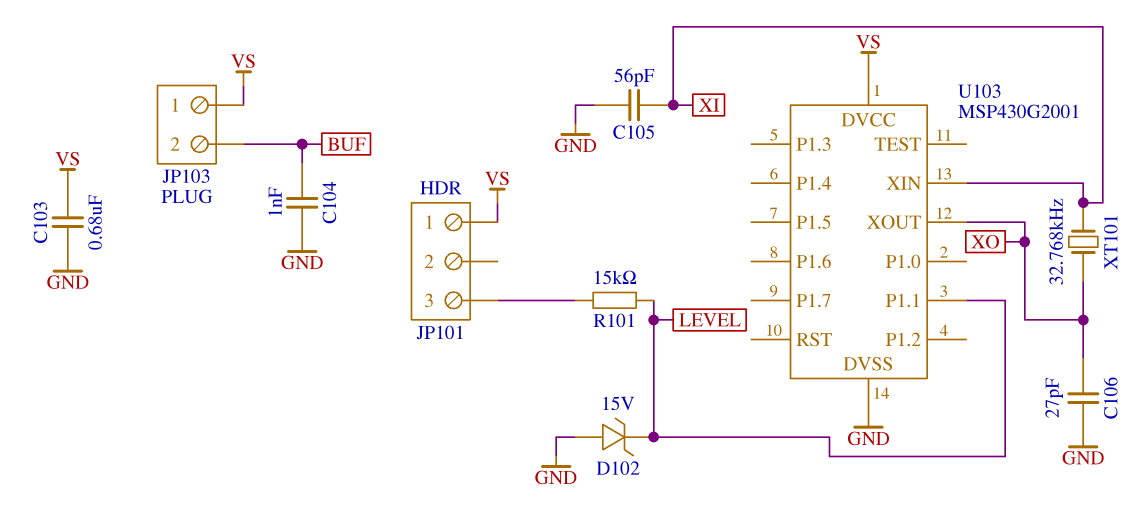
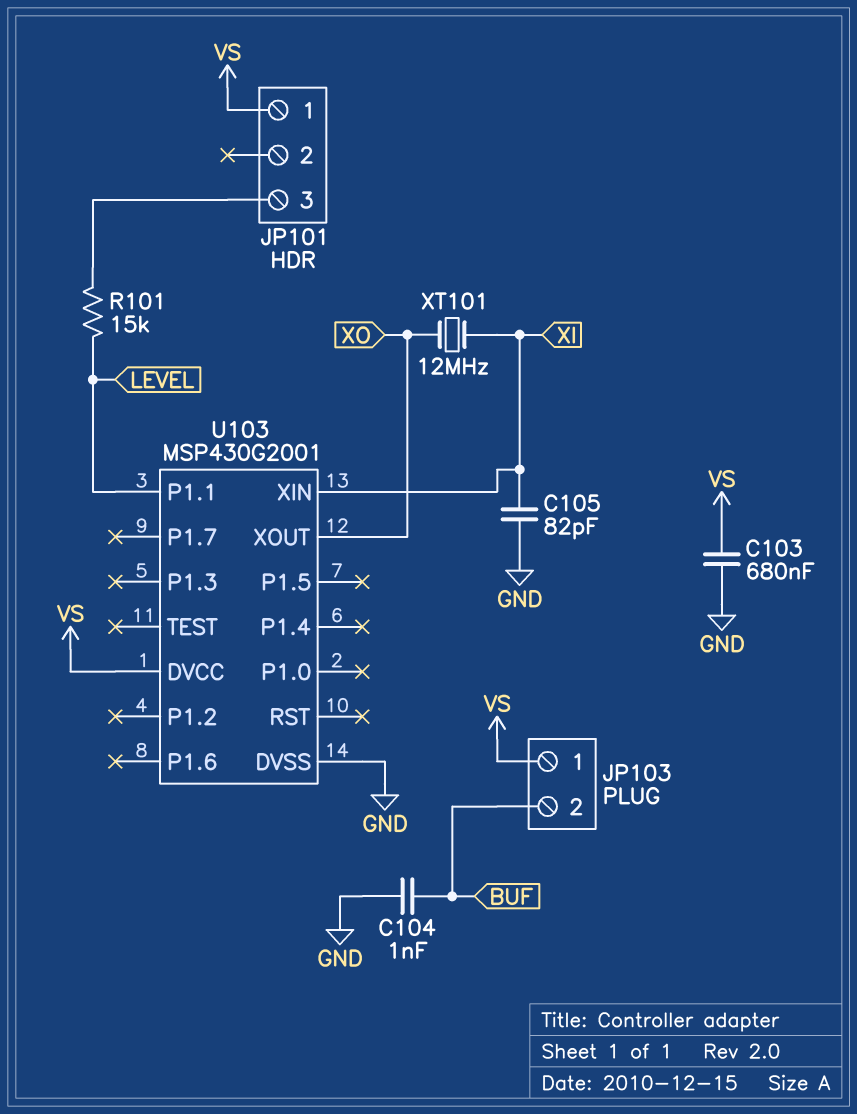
C105: 56pF (GND, XI) -> 82pF (GND, XI)
C106: 27pF (GND, XO) -> none
D102: zener 15V (A GND, K LEVEL) -> none
XT101: 32.768kHz (XI, XO) -> 12MHz (XI, XO)

